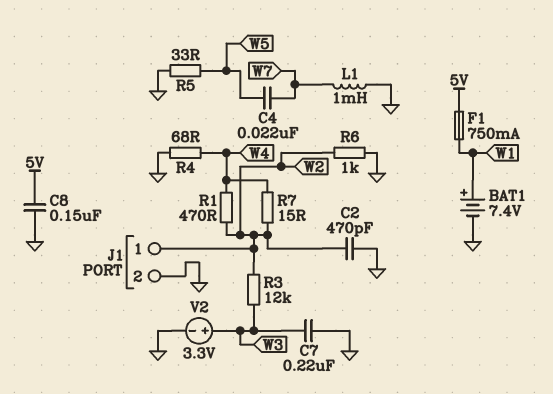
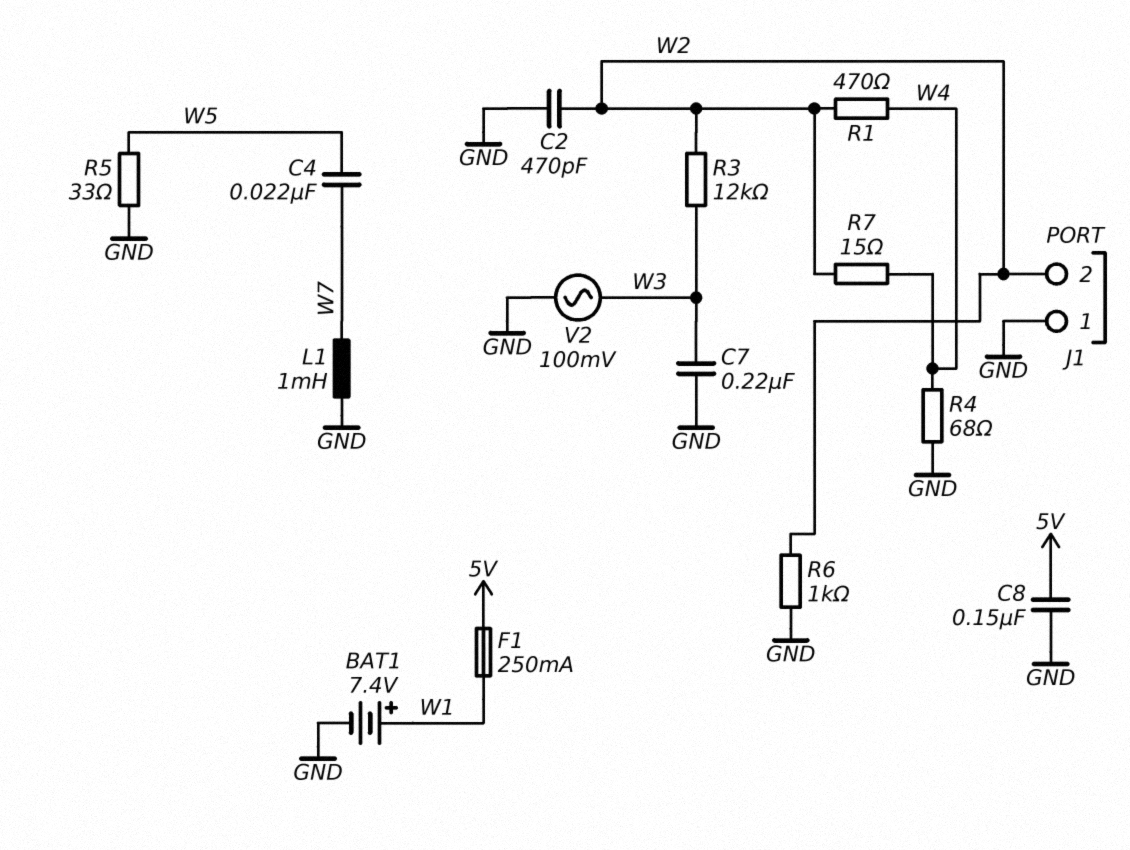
F1: 750mA (5V, W1) -> 250mA (5V, W1)
J1 pin 1: W2 -> GND
J1 pin 2: GND -> W2
V2: 3.3V (plus W3, minus GND) -> AC 100mV (GND, W3)

